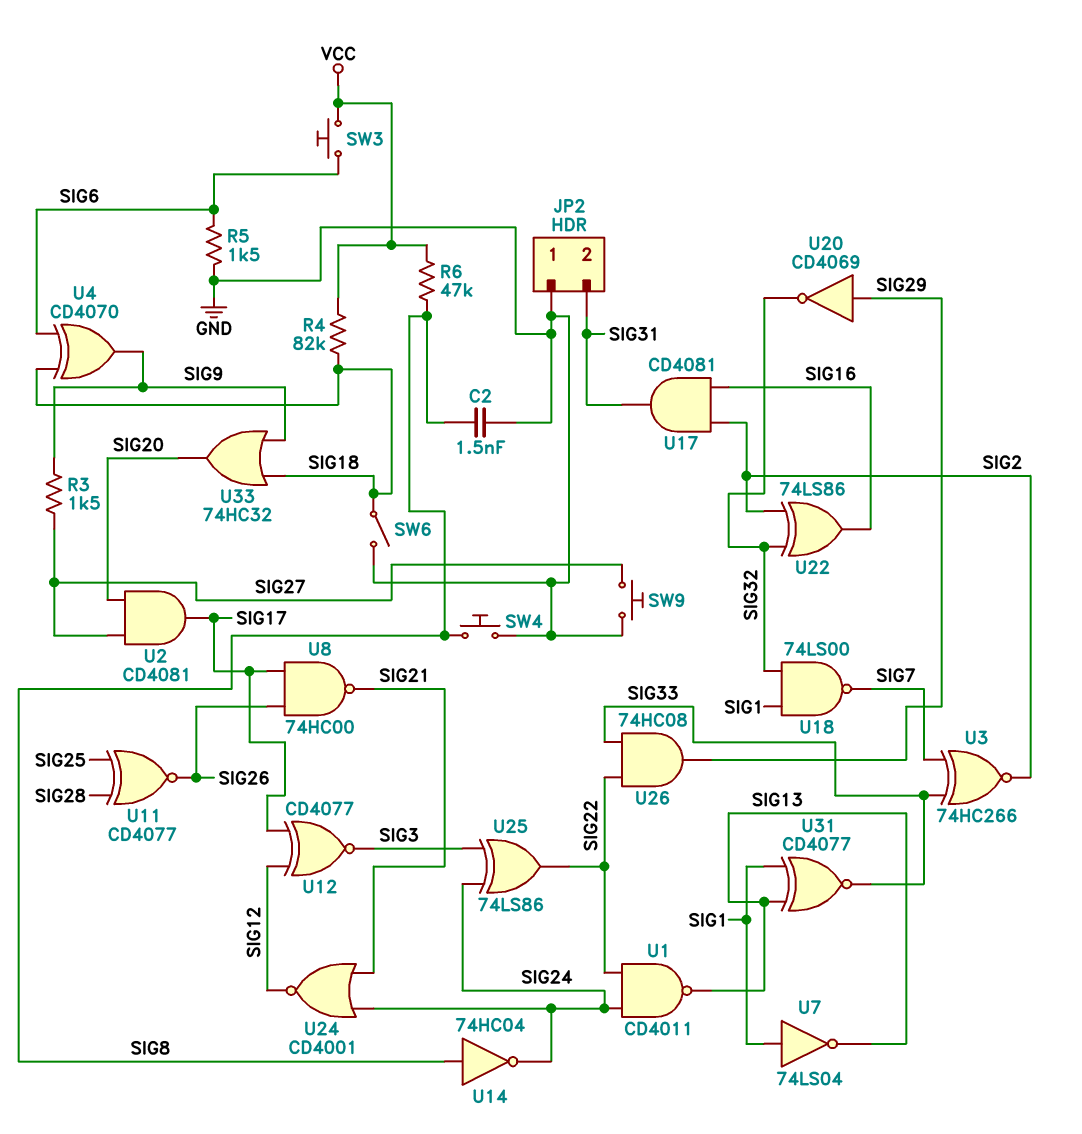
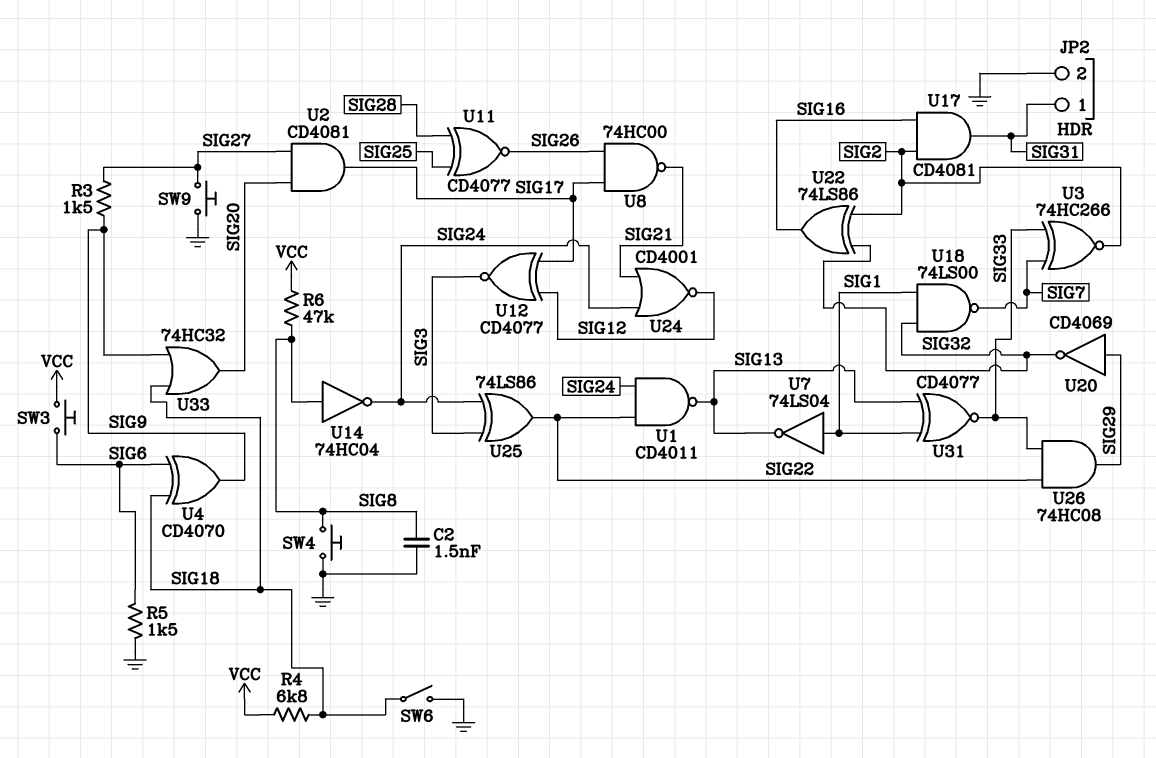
JP2 pin 1: GND -> SIG31
JP2 pin 2: SIG31 -> GND
R4: 82k (SIG18, VCC) -> 6.8k (SIG18, VCC)

